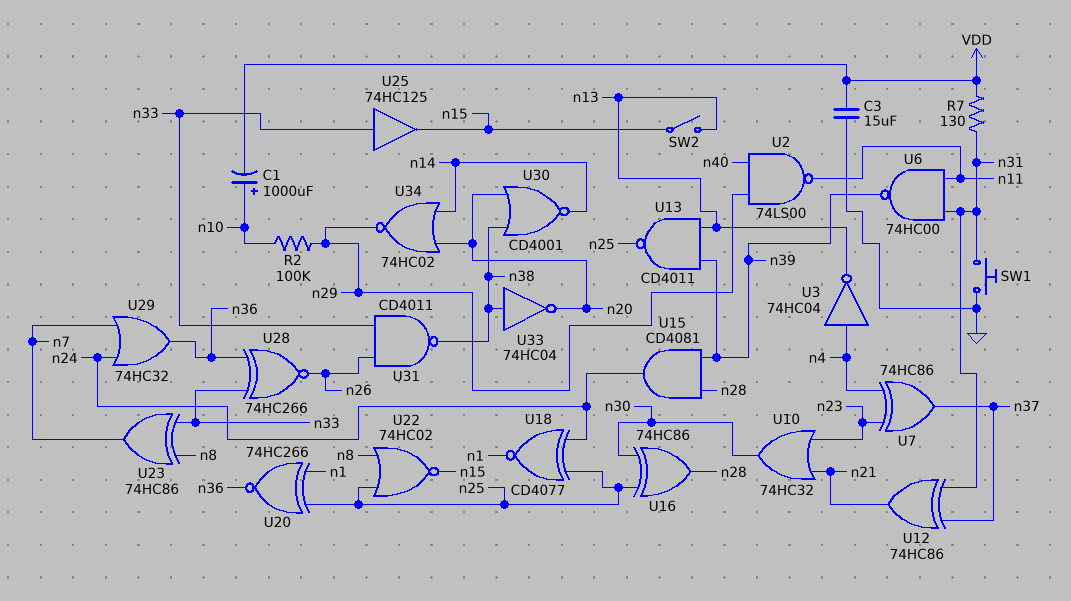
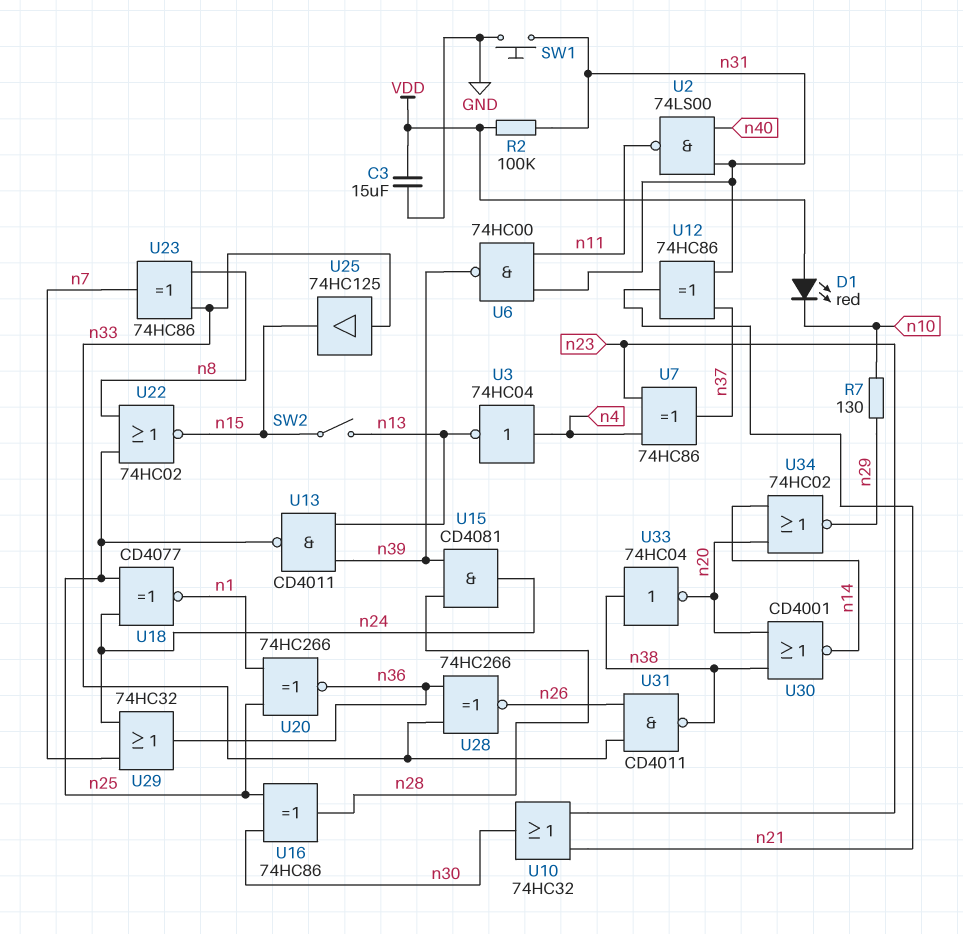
C1: 1000uF (plus n10, minus VDD) -> none
D1: none -> LED red (A VDD, K n10)
R2: 100k (n10, n29) -> 100k (VDD, n31)
R7: 130 (VDD, n31) -> 130 (n10, n29)
U2: NAND 74LS00 (in n29, in n40, out n11) -> NAND 74LS00 (in n31, in n40, out n11)

